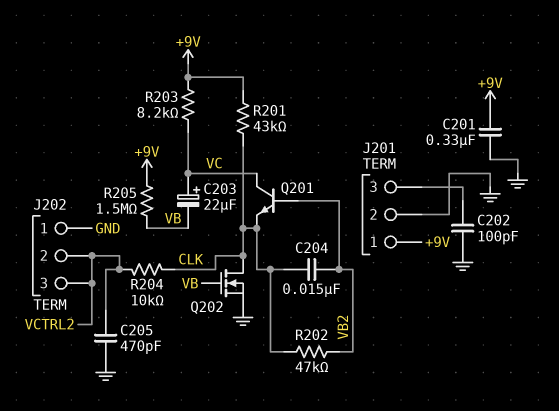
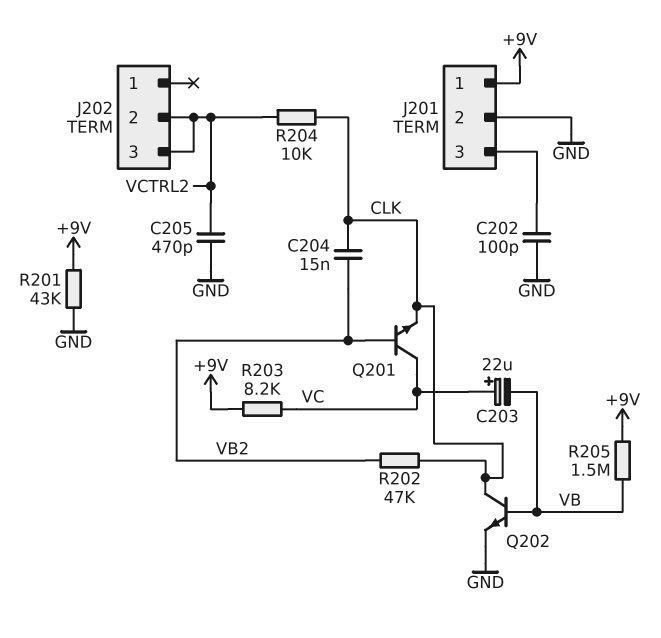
C201: 330nF (+9V, GND) -> none
J202 pin 1: GND -> none
Q202: NMOS (G VB, D CLK, S GND) -> NPN (B VB, C CLK, E GND)
R201: 43k (+9V, CLK) -> 43k (+9V, GND)

